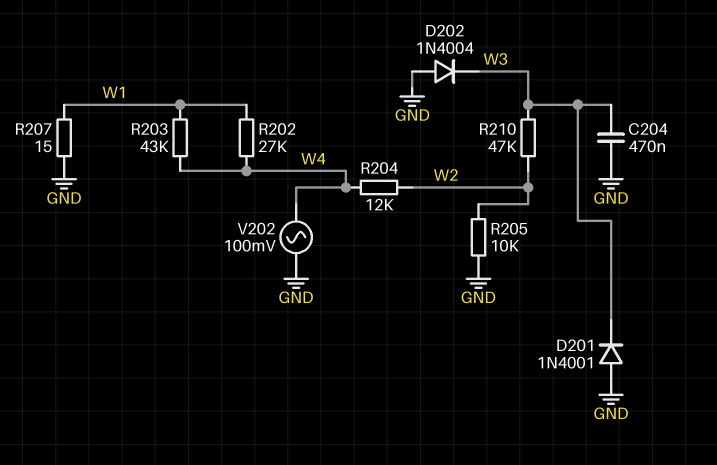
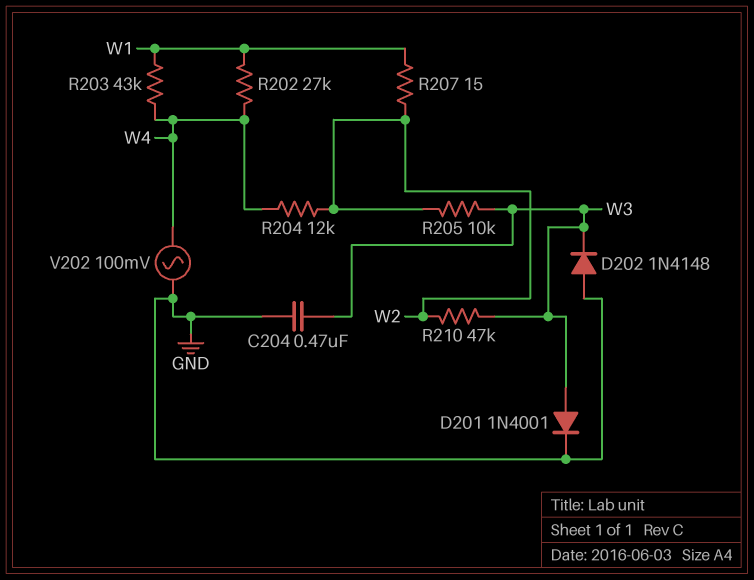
D201: diode 1N4001 (A GND, K W3) -> diode 1N4001 (A W3, K GND)
D202: diode 1N4004 (A GND, K W3) -> diode 1N4148 (A GND, K W3)
R205: 10k (GND, W2) -> 10k (W2, W3)
R207: 15 (GND, W1) -> 15 (W1, W2)

